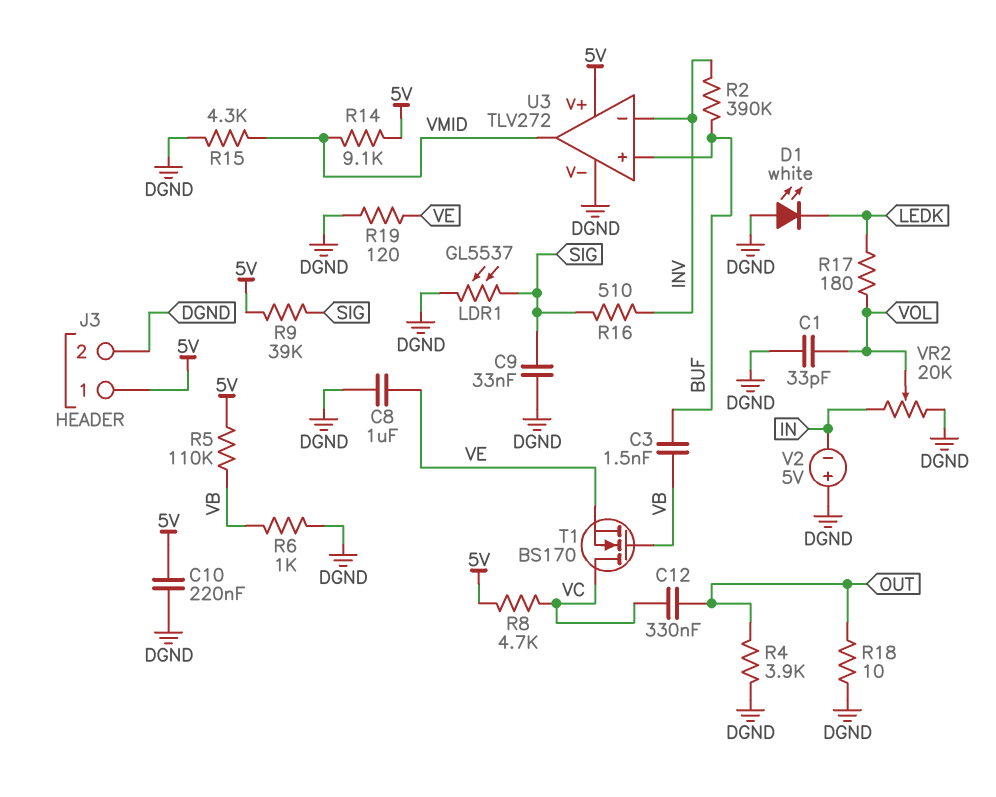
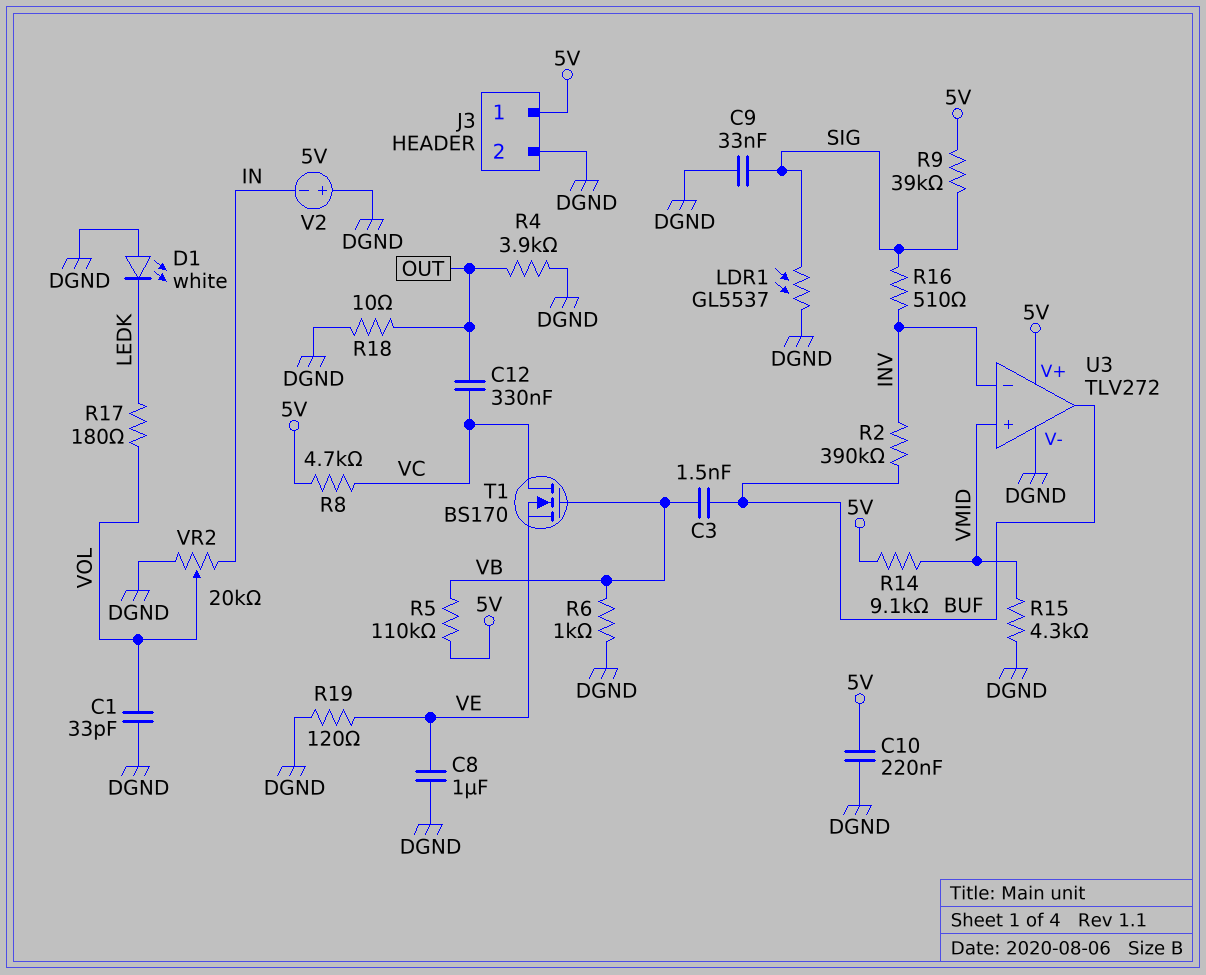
U3 pin in+: BUF -> VMID
U3 pin out: VMID -> BUF

